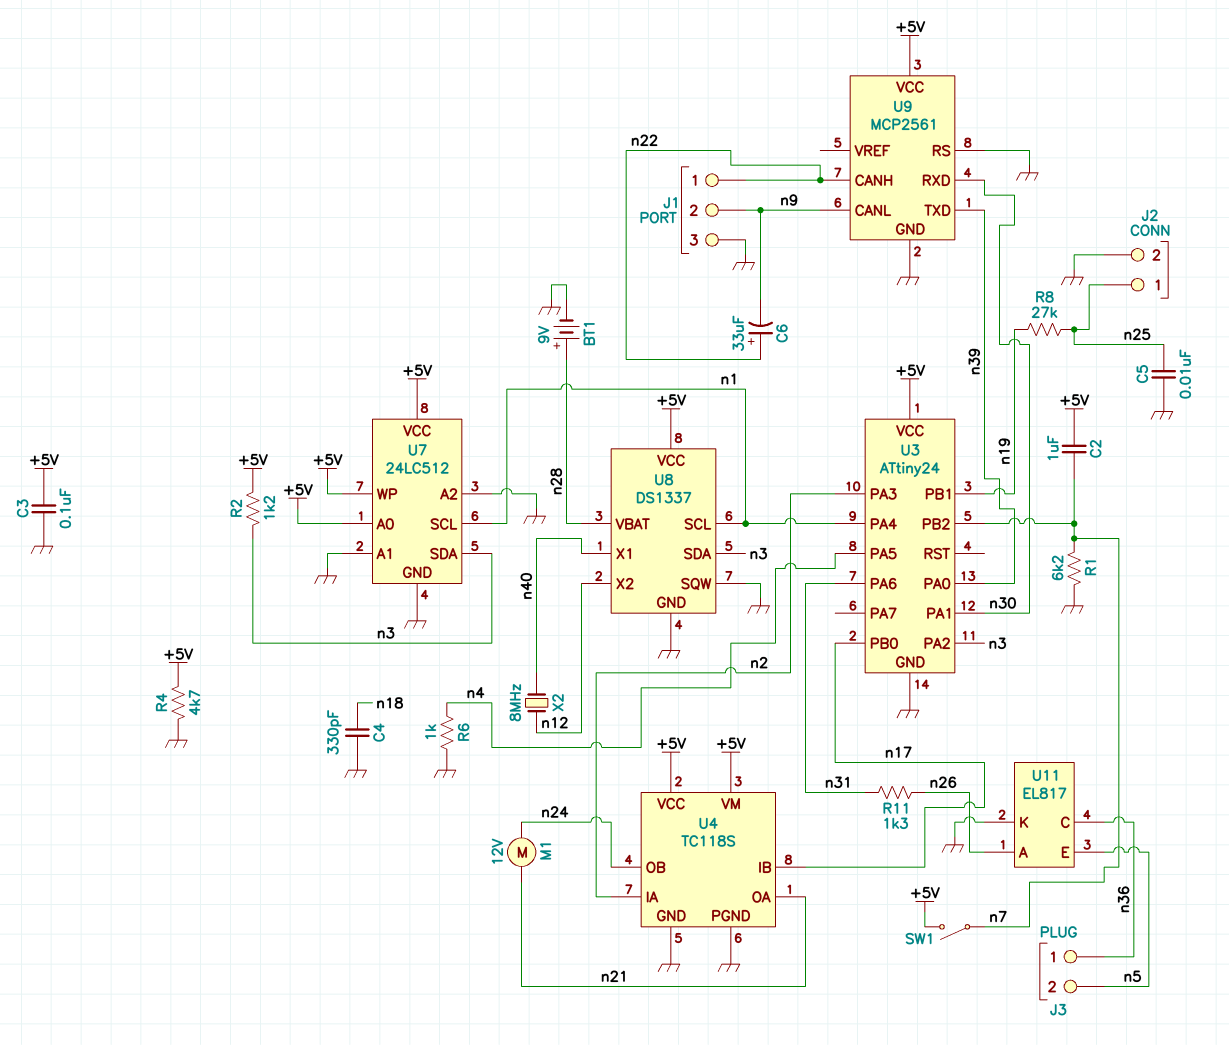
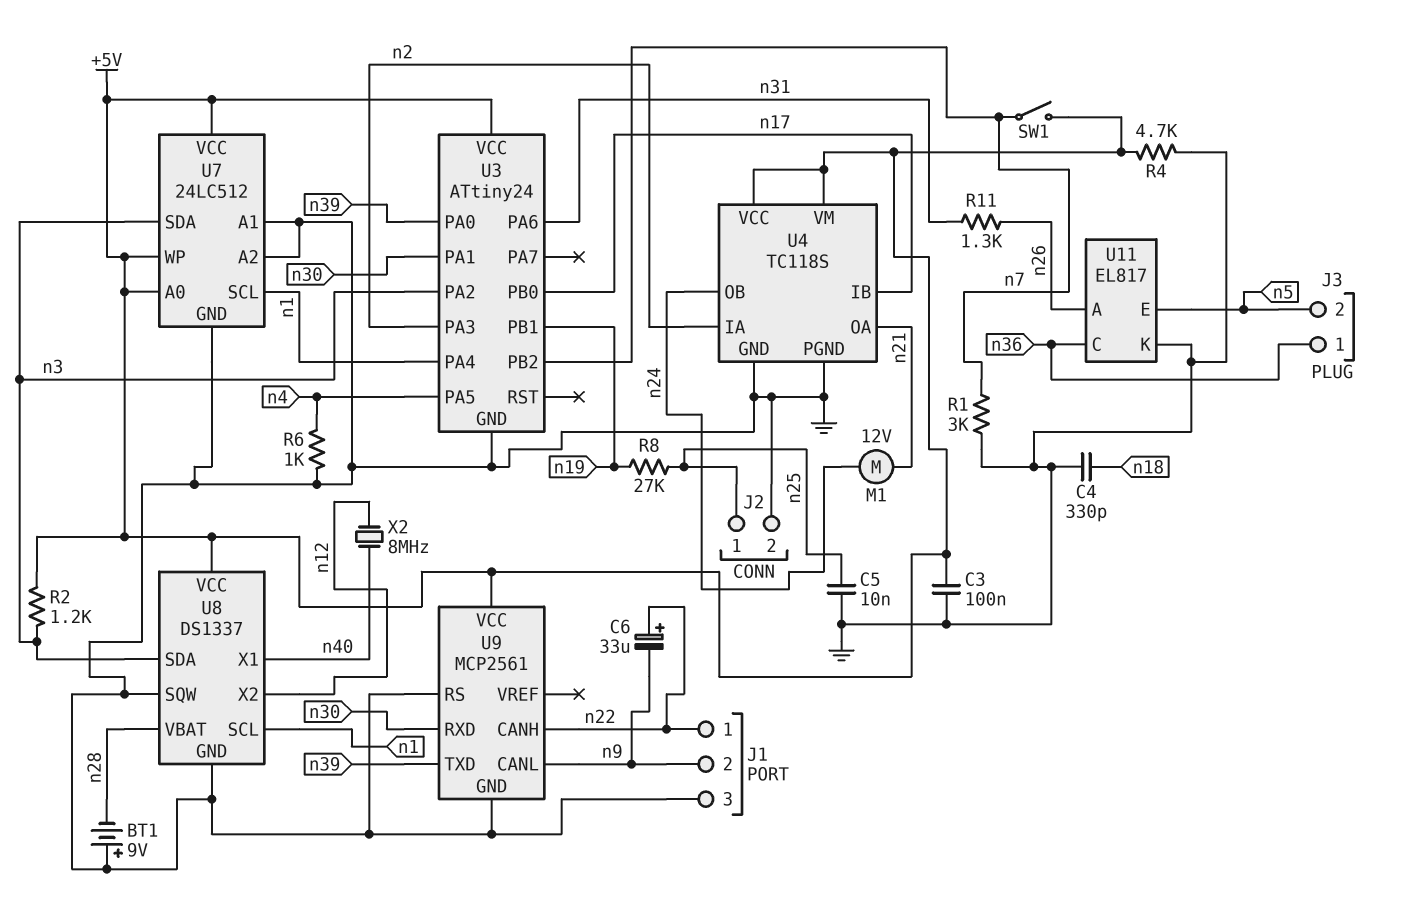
BT1: 9V (plus n28, minus GND) -> 9V (plus GND, minus n28)
C2: 1uF (+5V, n7) -> none
R1: 6.2k (GND, n7) -> 3k (GND, n7)

